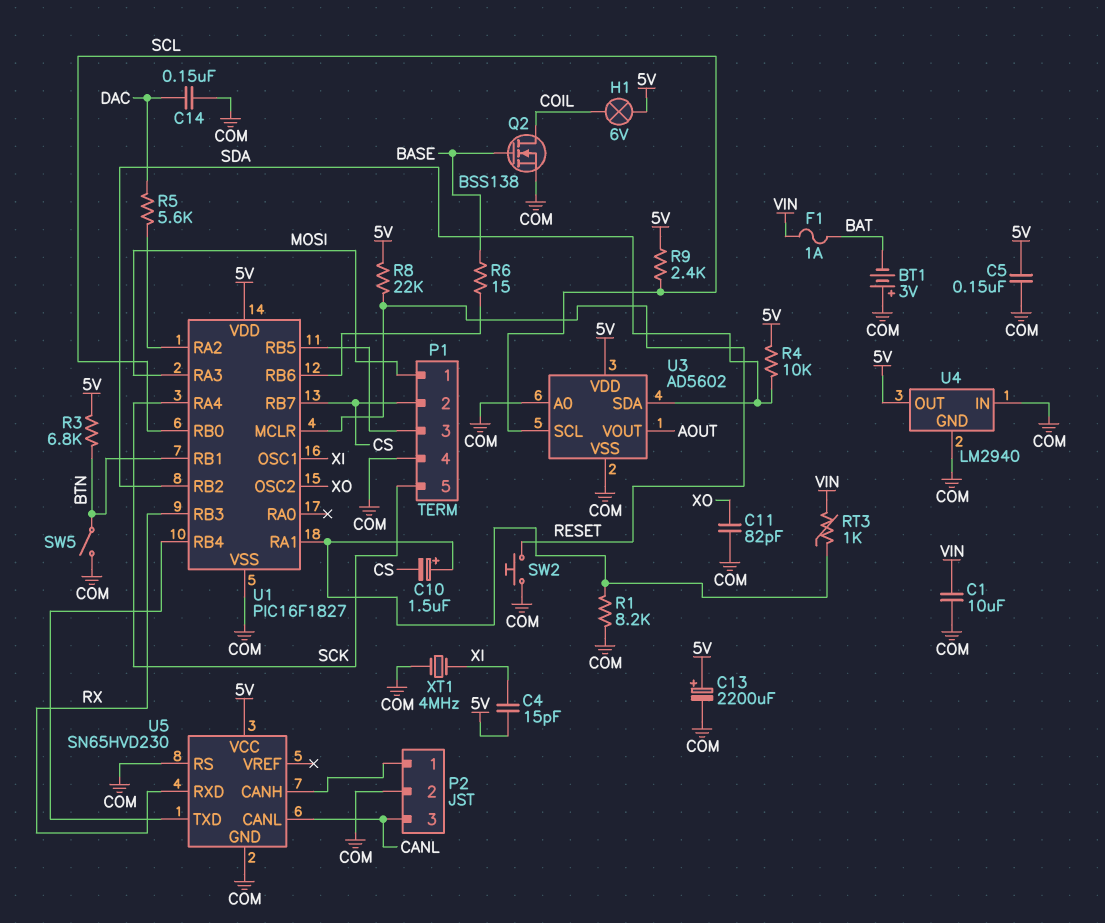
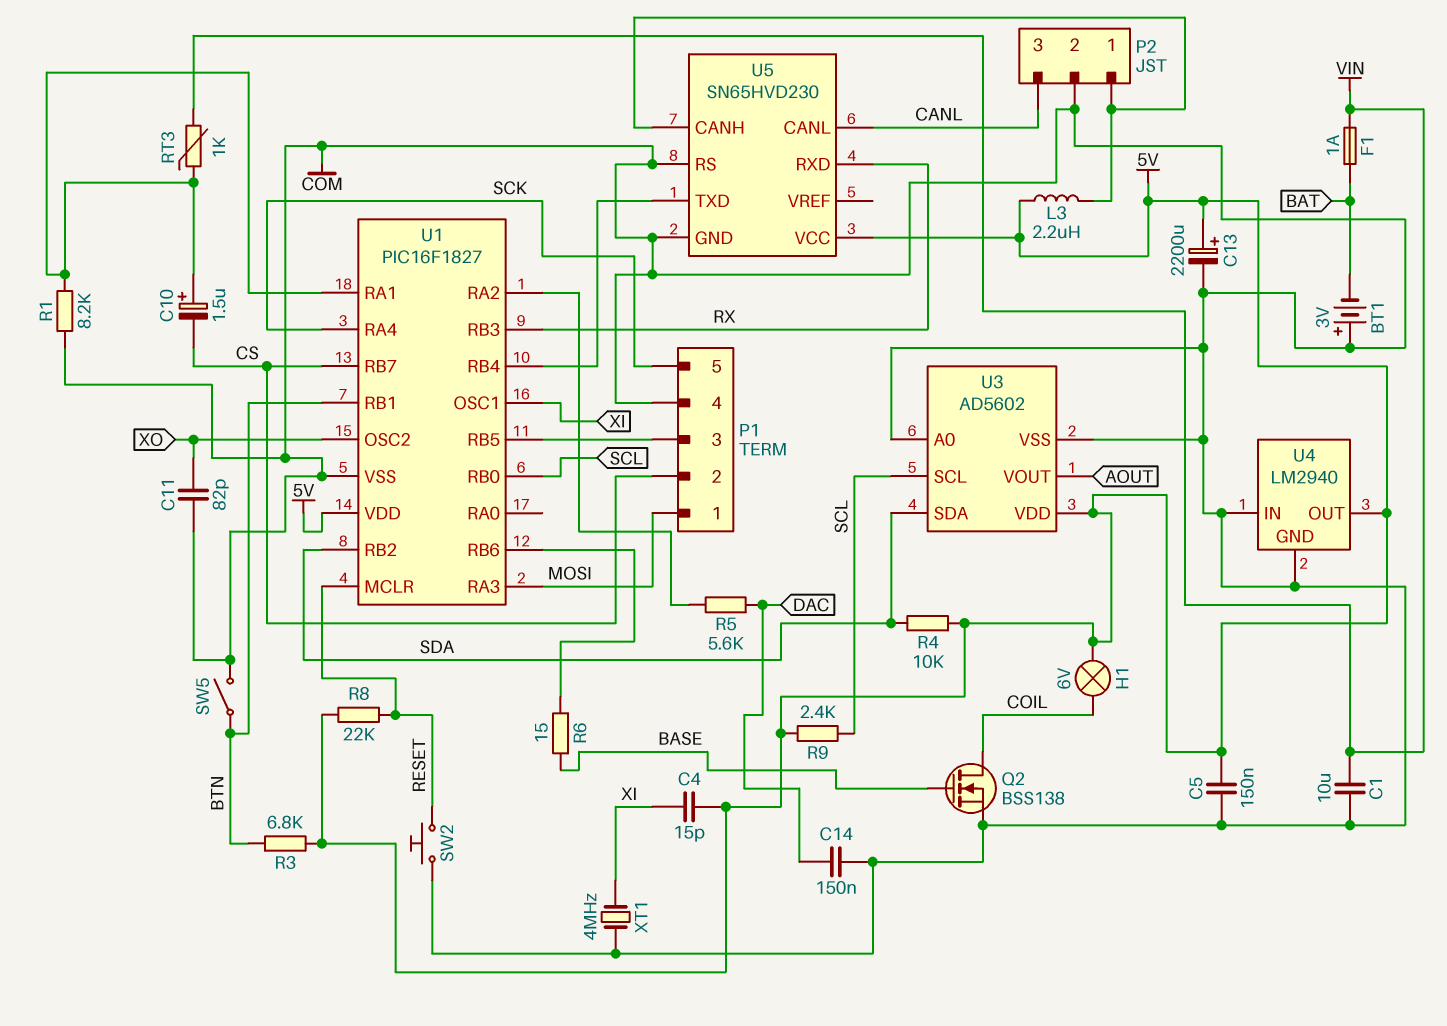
L3: none -> 2.2uH (5V, P2/1)

